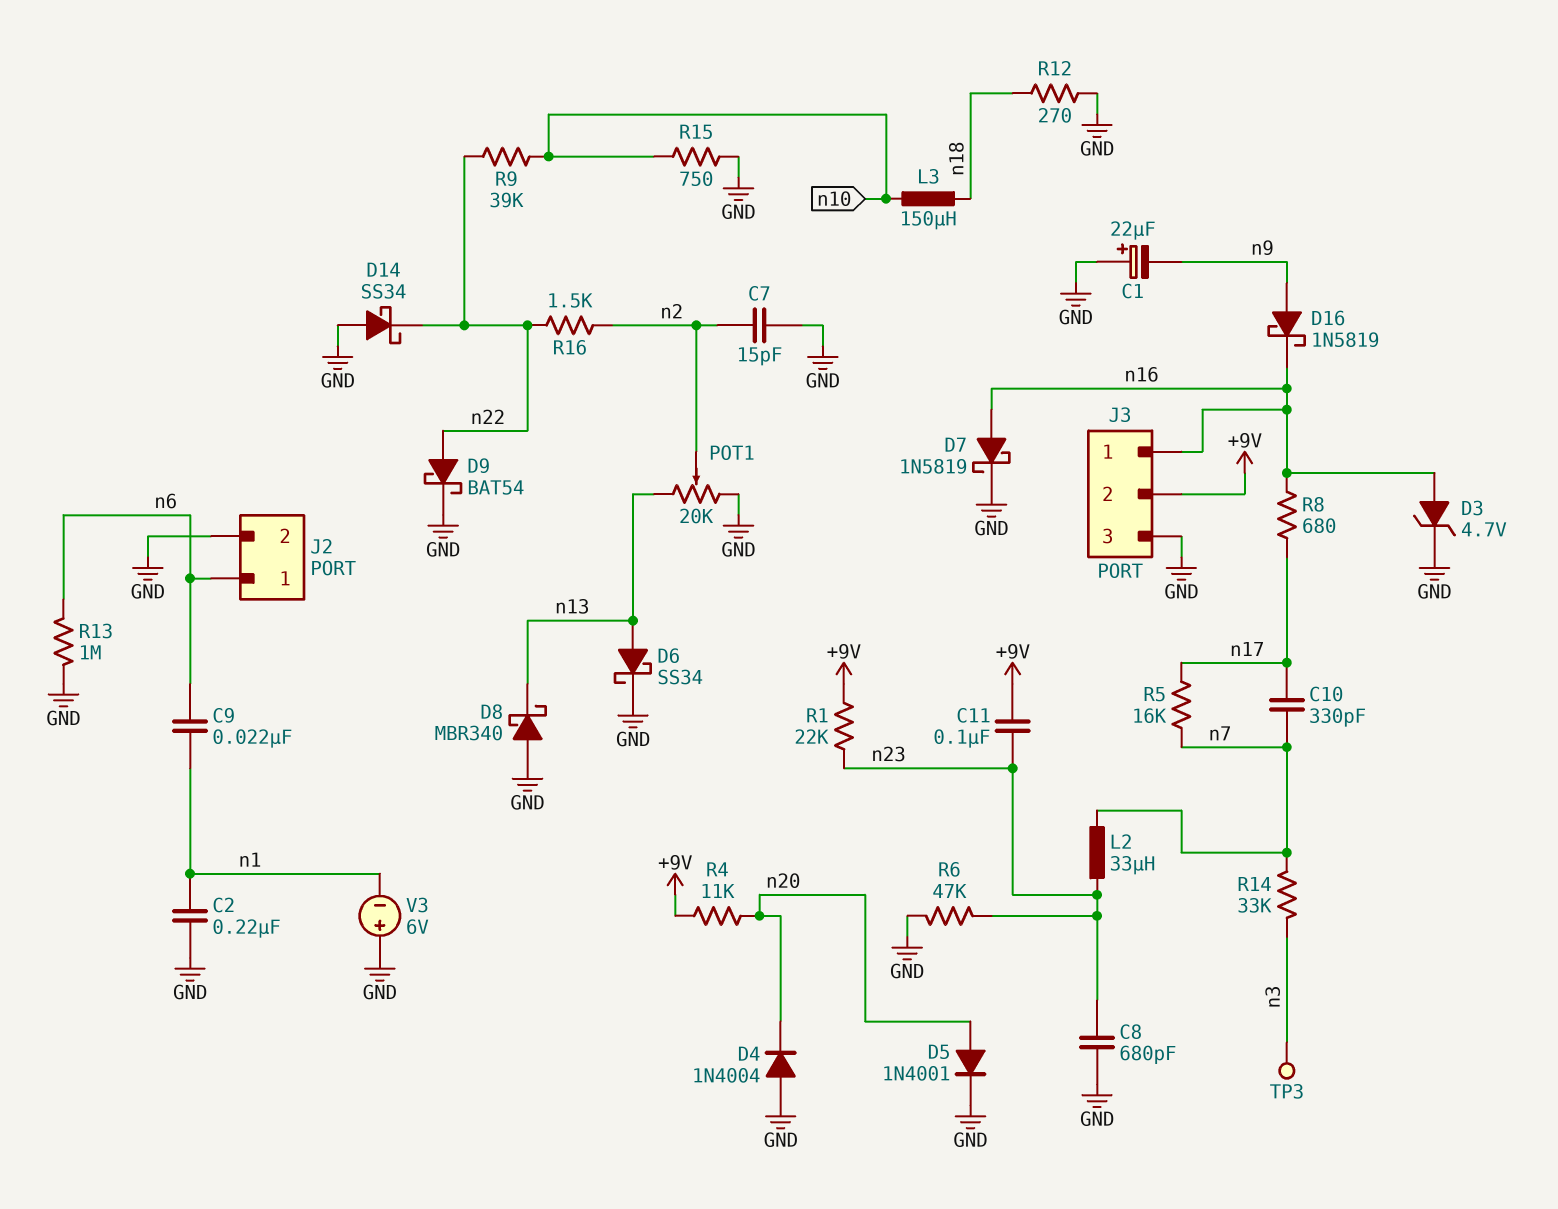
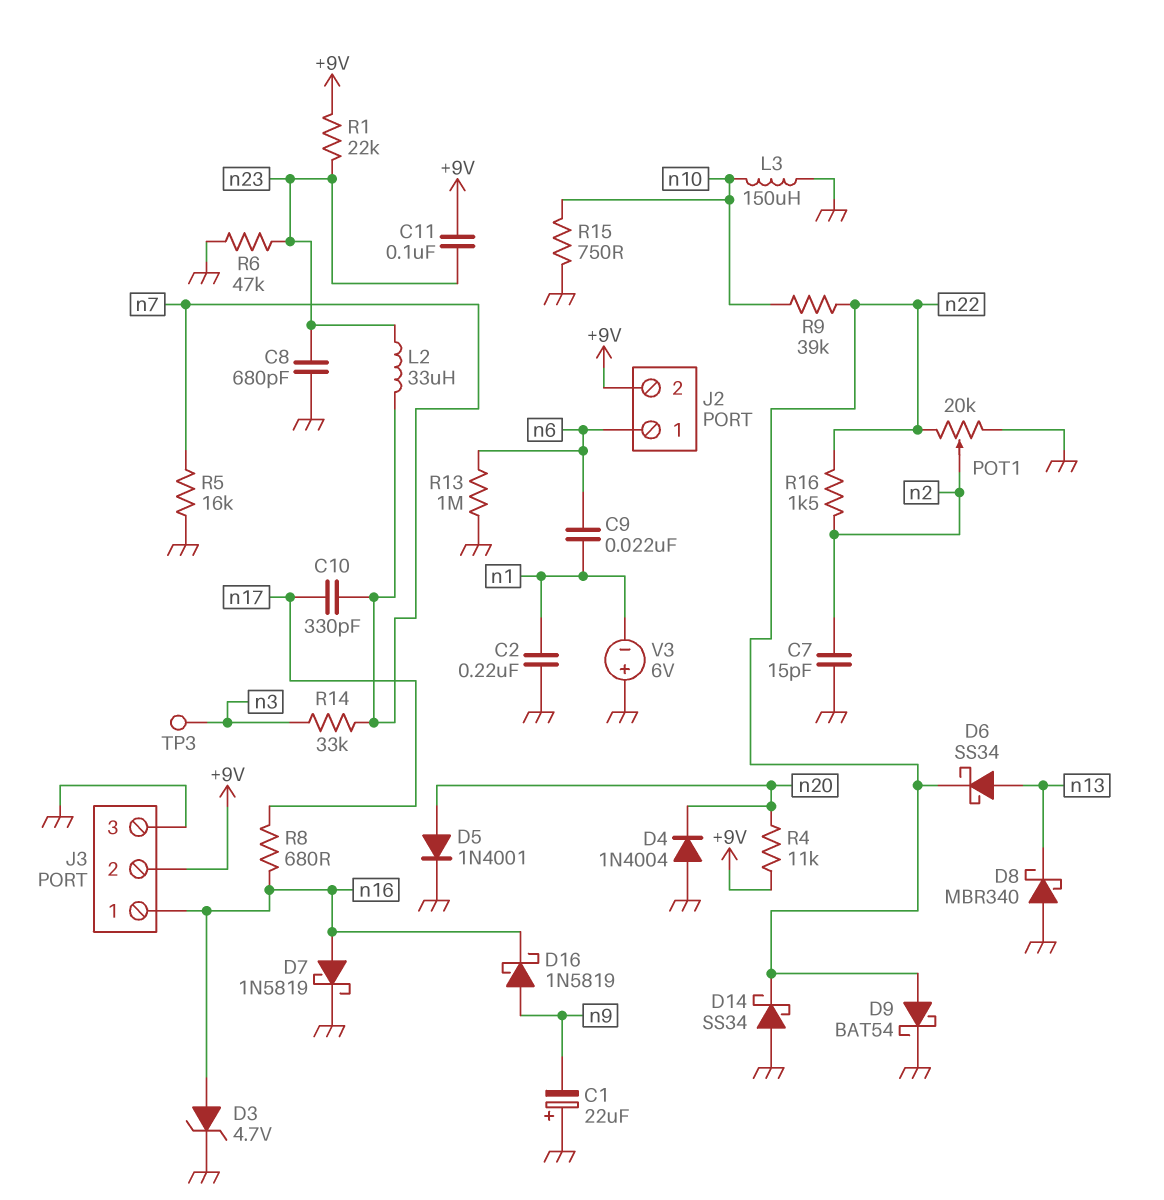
D6: schottky SS34 (A n13, K GND) -> schottky SS34 (A n13, K n22)
J2 pin 2: GND -> +9V
L3: 150uH (n10, n18) -> 150uH (GND, n10)
POT1: 20k (GND, n13, wiper n2) -> 20k (GND, n22, wiper n2)
R5: 16k (n7, n17) -> 16k (GND, n7)
R12: 270 (GND, n18) -> none

